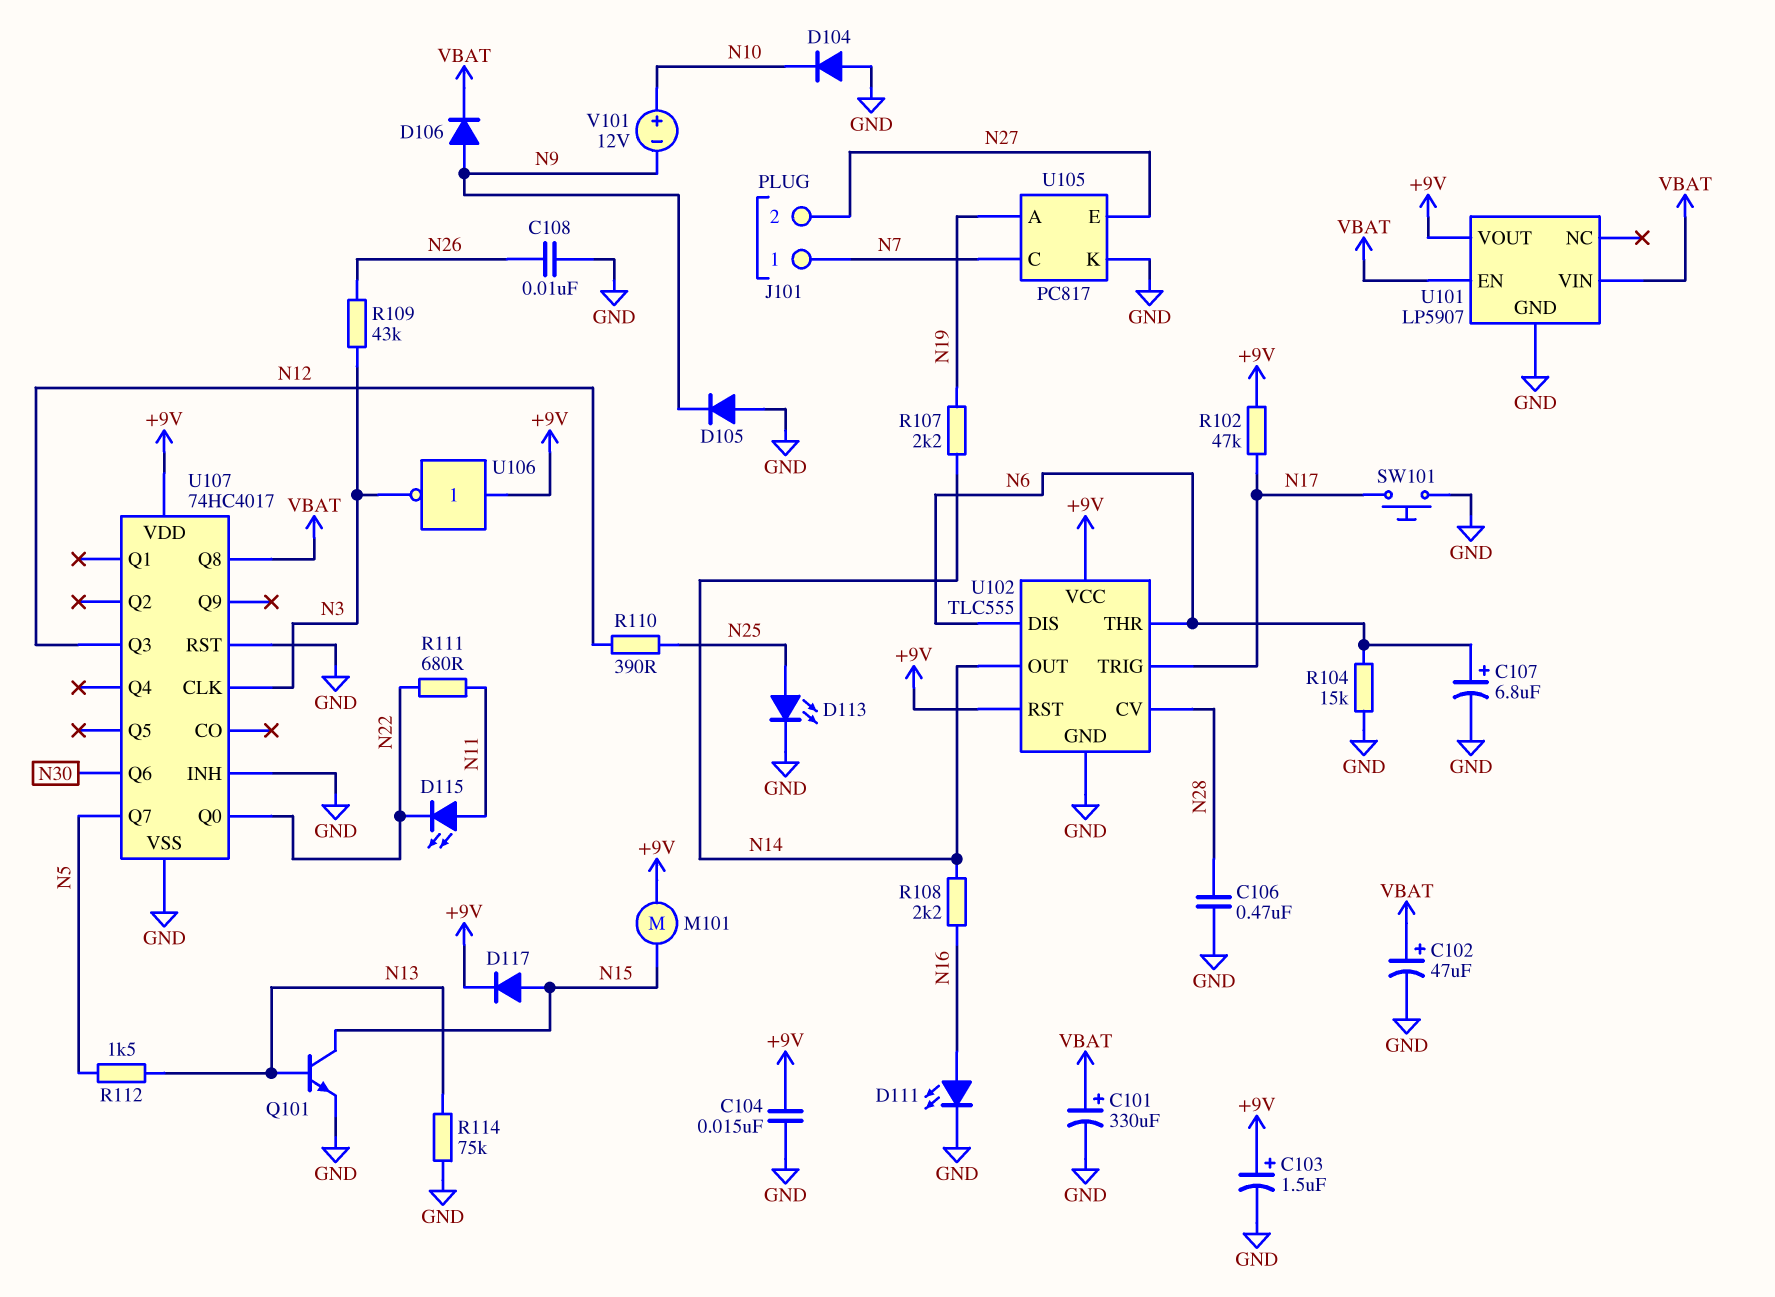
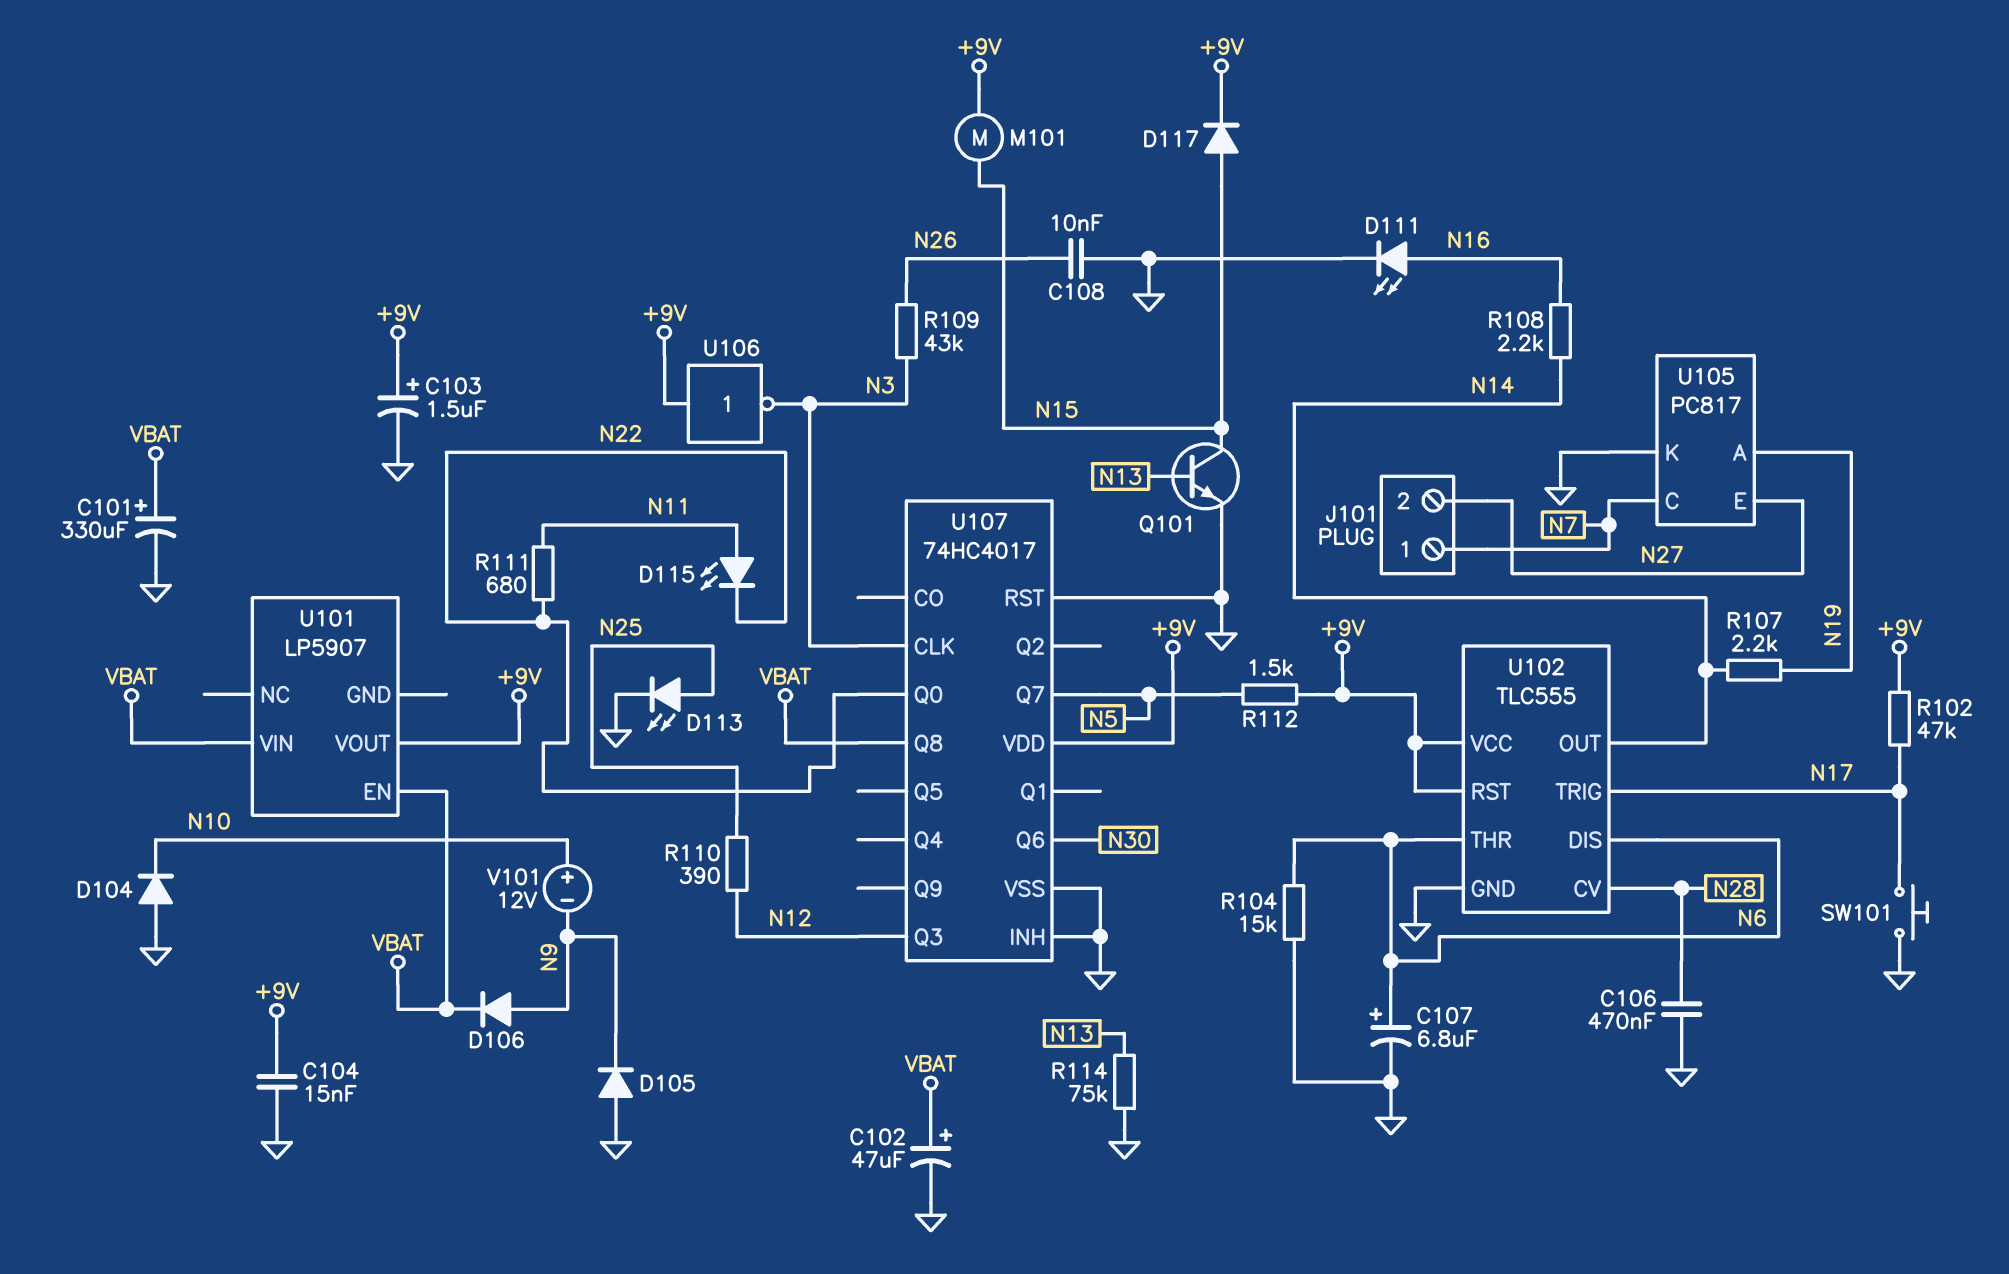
R112: 1.5k (N5, N13) -> 1.5k (+9V, N5)
U101 pin GND: GND -> none

